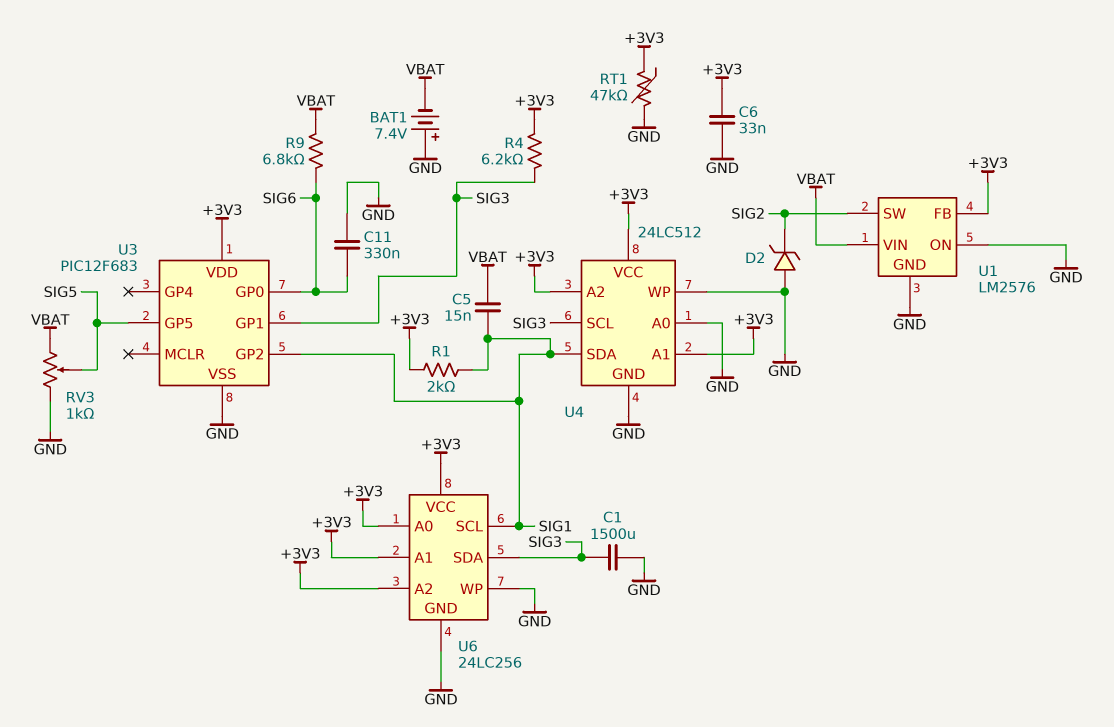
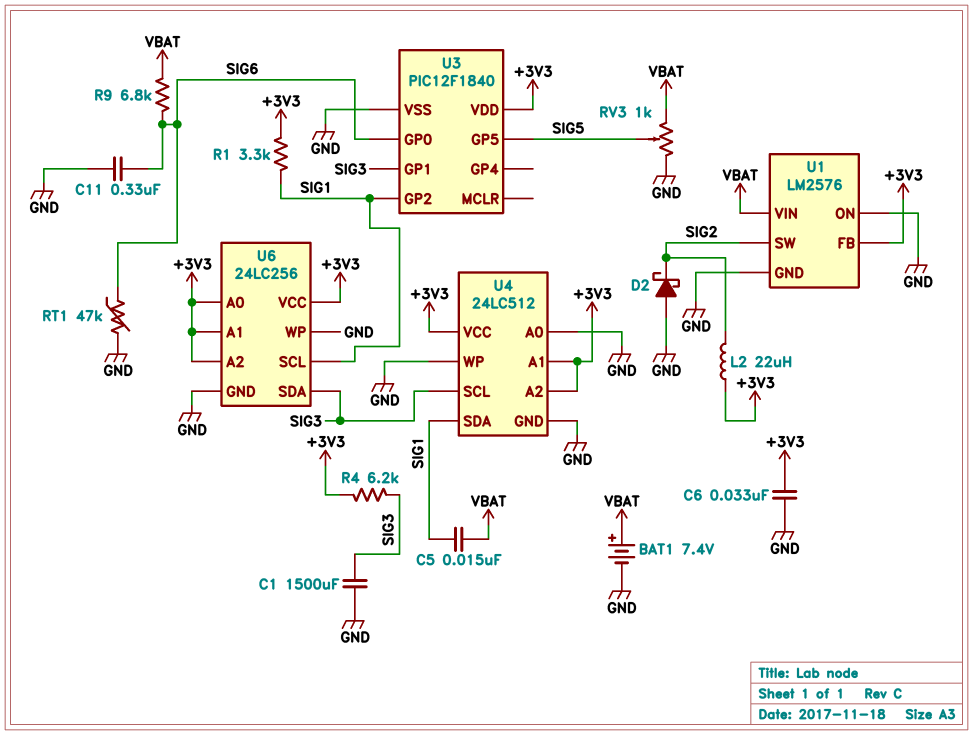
BAT1: 7.4V (plus GND, minus VBAT) -> 7.4V (plus VBAT, minus GND)
D2: zener (A GND, K SIG2) -> schottky (A GND, K SIG2)
L2: none -> 22uH (+3V3, SIG2)
R1: 2k (+3V3, SIG1) -> 3.3k (+3V3, SIG1)
RT1: 47k (+3V3, GND) -> 47k (GND, SIG6)
U3: PIC12F683 -> PIC12F1840

